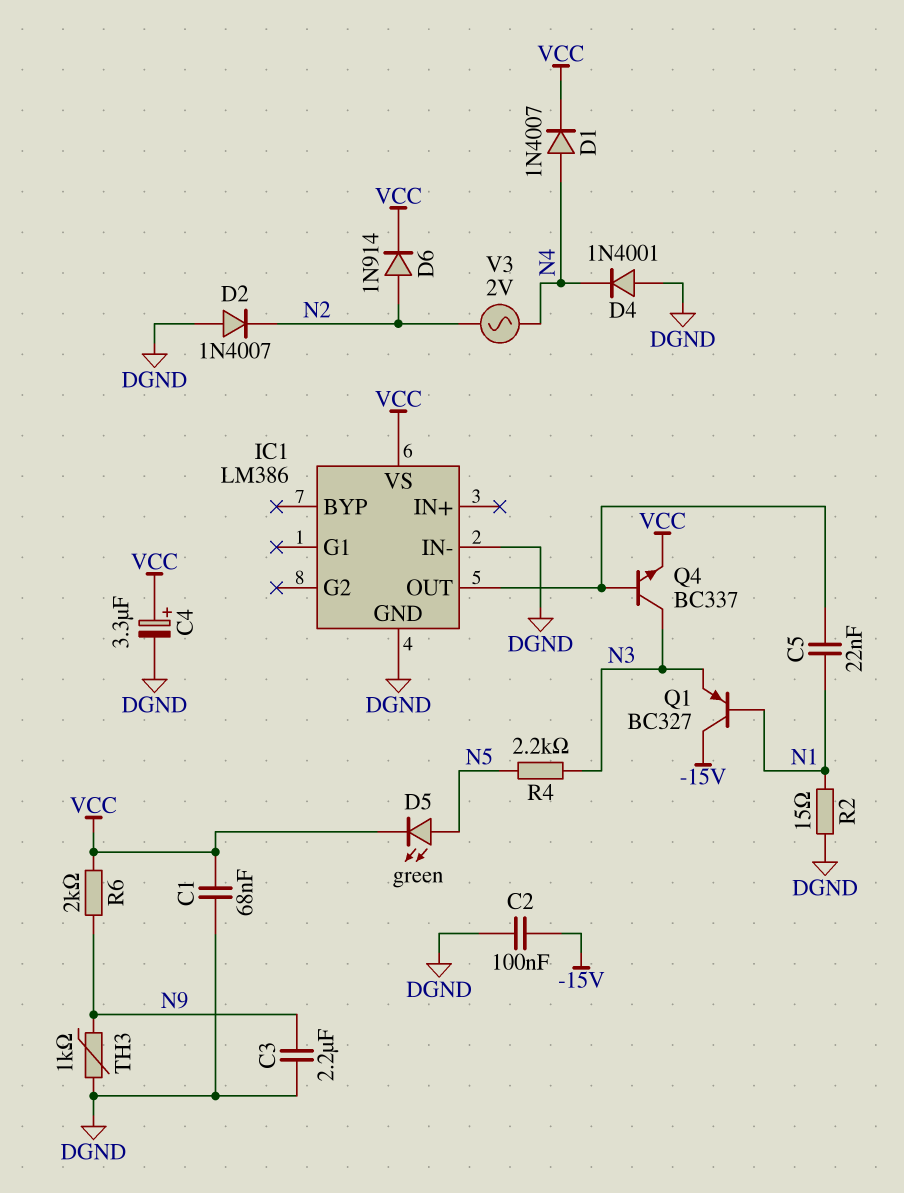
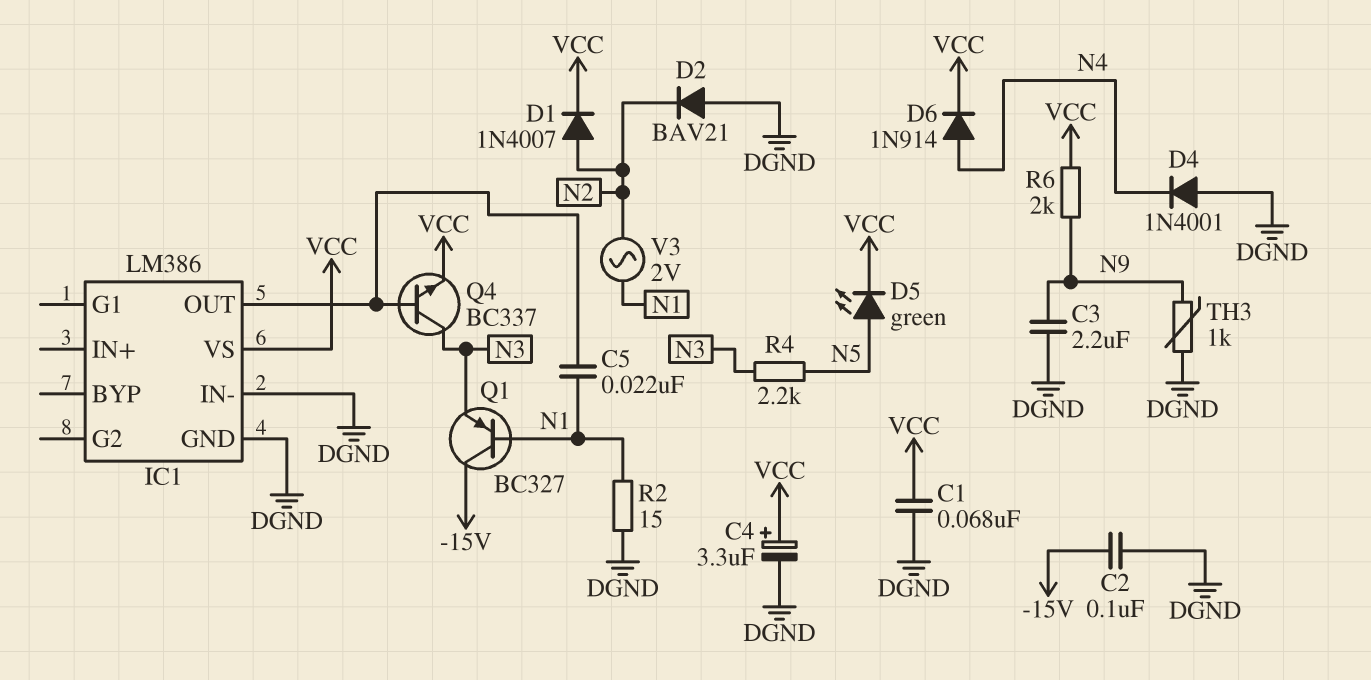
D1: diode 1N4007 (A N4, K VCC) -> diode 1N4007 (A N2, K VCC)
D2: diode 1N4007 (A DGND, K N2) -> diode BAV21 (A DGND, K N2)
D6: diode 1N914 (A N2, K VCC) -> diode 1N914 (A N4, K VCC)
V3: AC 2V (N2, N4) -> AC 2V (N1, N2)

